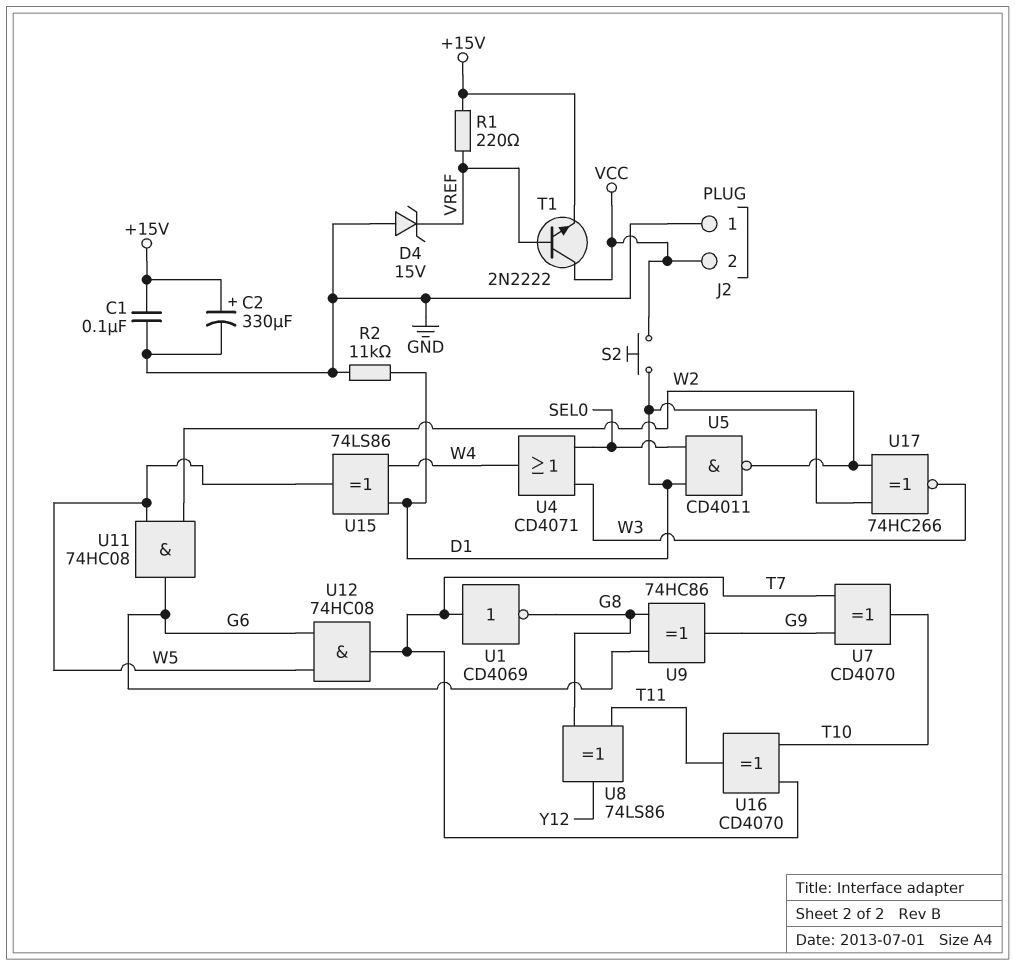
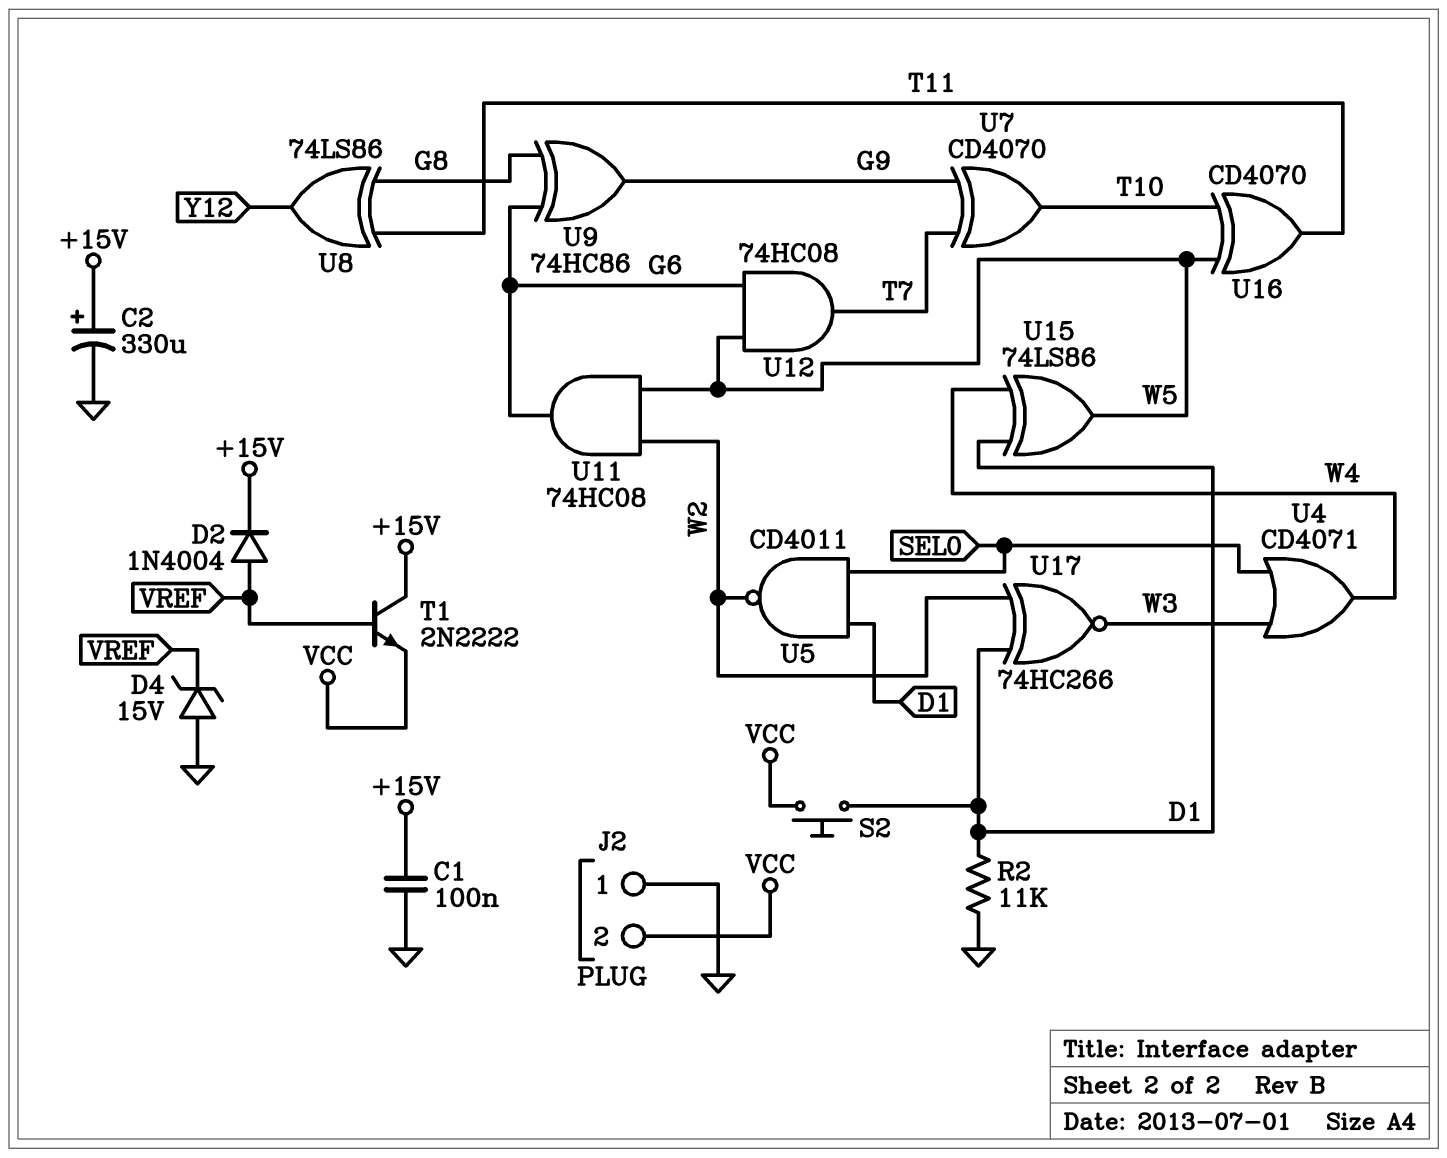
D2: none -> diode 1N4004 (A VREF, K +15V)
R1: 220 (+15V, VREF) -> none
T1: NPN 2N2222 (B VREF, C VCC, E +15V) -> NPN 2N2222 (B VREF, C +15V, E VCC)
U1: NOT CD4069 (in T7, out G8) -> none
U16: XOR CD4070 (in T7, in T10, out T11) -> XOR CD4070 (in T10, in W5, out T11)

